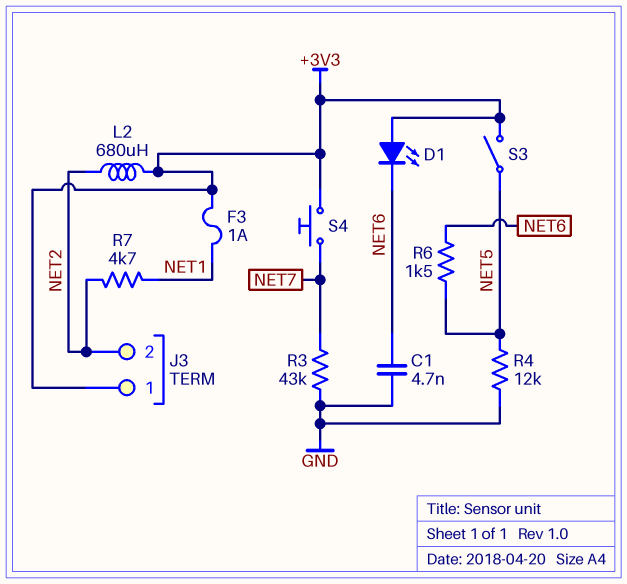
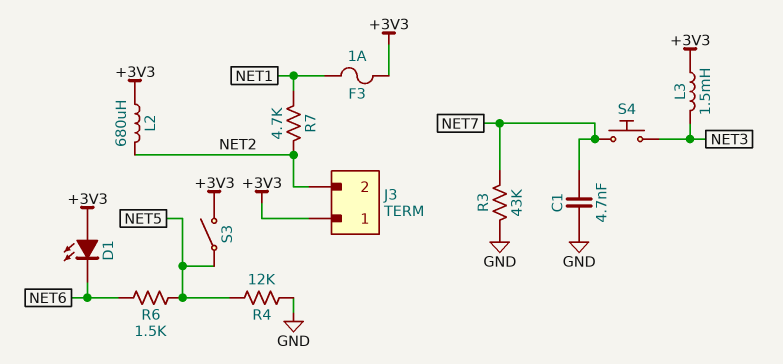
C1: 4.7nF (GND, NET6) -> 4.7nF (GND, NET7)
L3: none -> 1.5mH (+3V3, NET3)
S4: button (+3V3, NET7) -> button (NET3, NET7)

